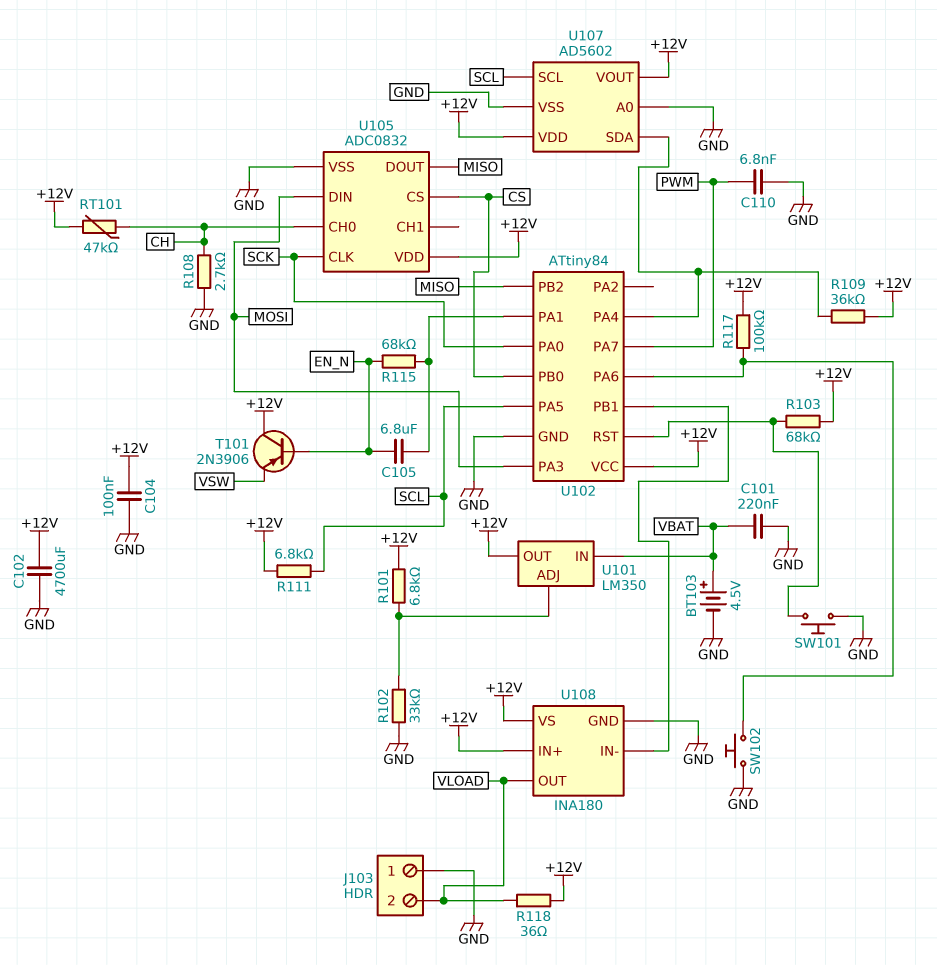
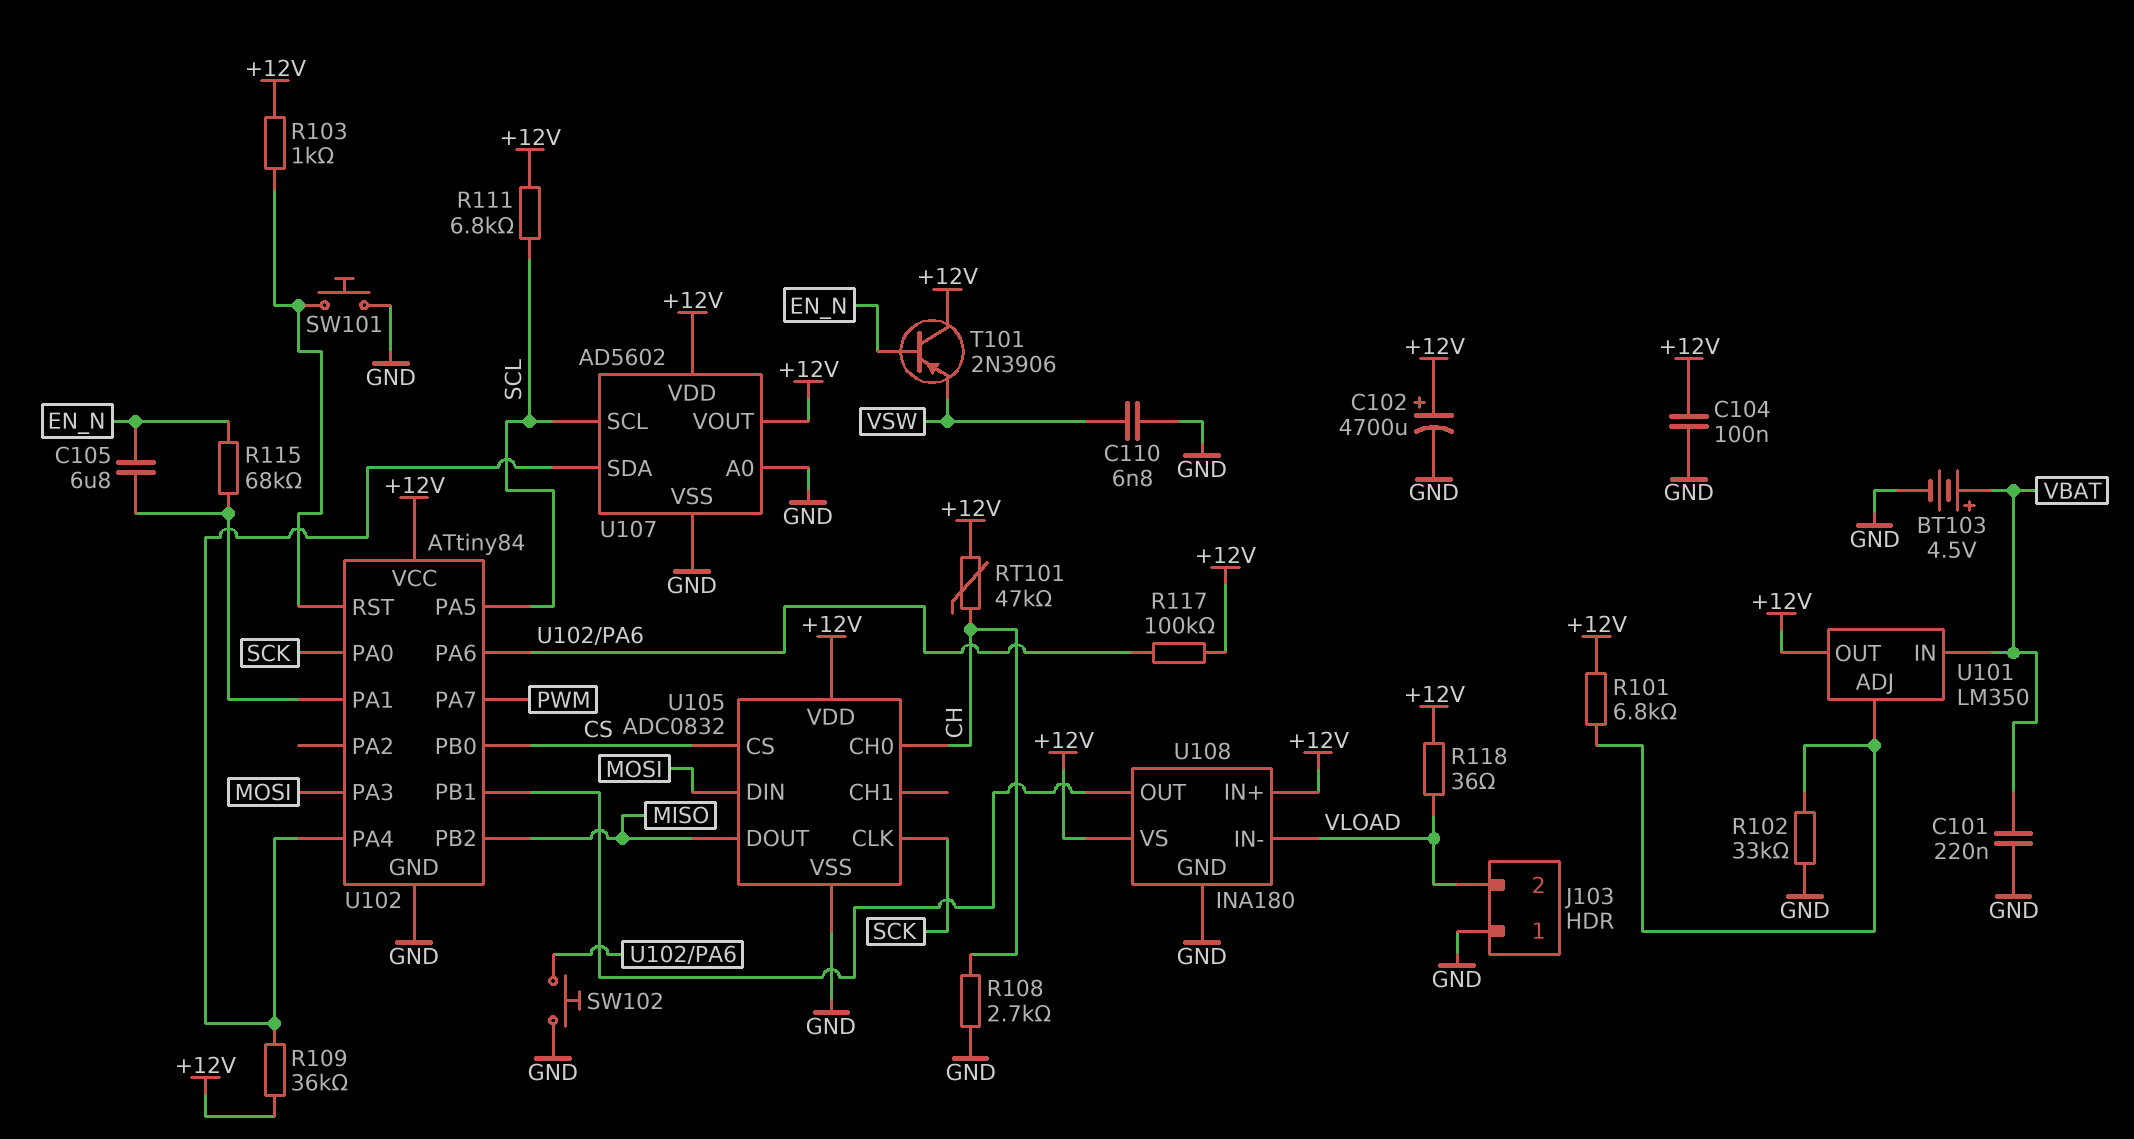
C102: 4700uF (+12V, GND) -> 4700uF (plus +12V, minus GND)
C110: 6.8nF (GND, PWM) -> 6.8nF (GND, VSW)
R103: 68k (+12V, U102/RST) -> 1k (+12V, U102/RST)
U108 pin IN-: U102/PB1 -> VLOAD
U108 pin OUT: VLOAD -> U102/PB1

